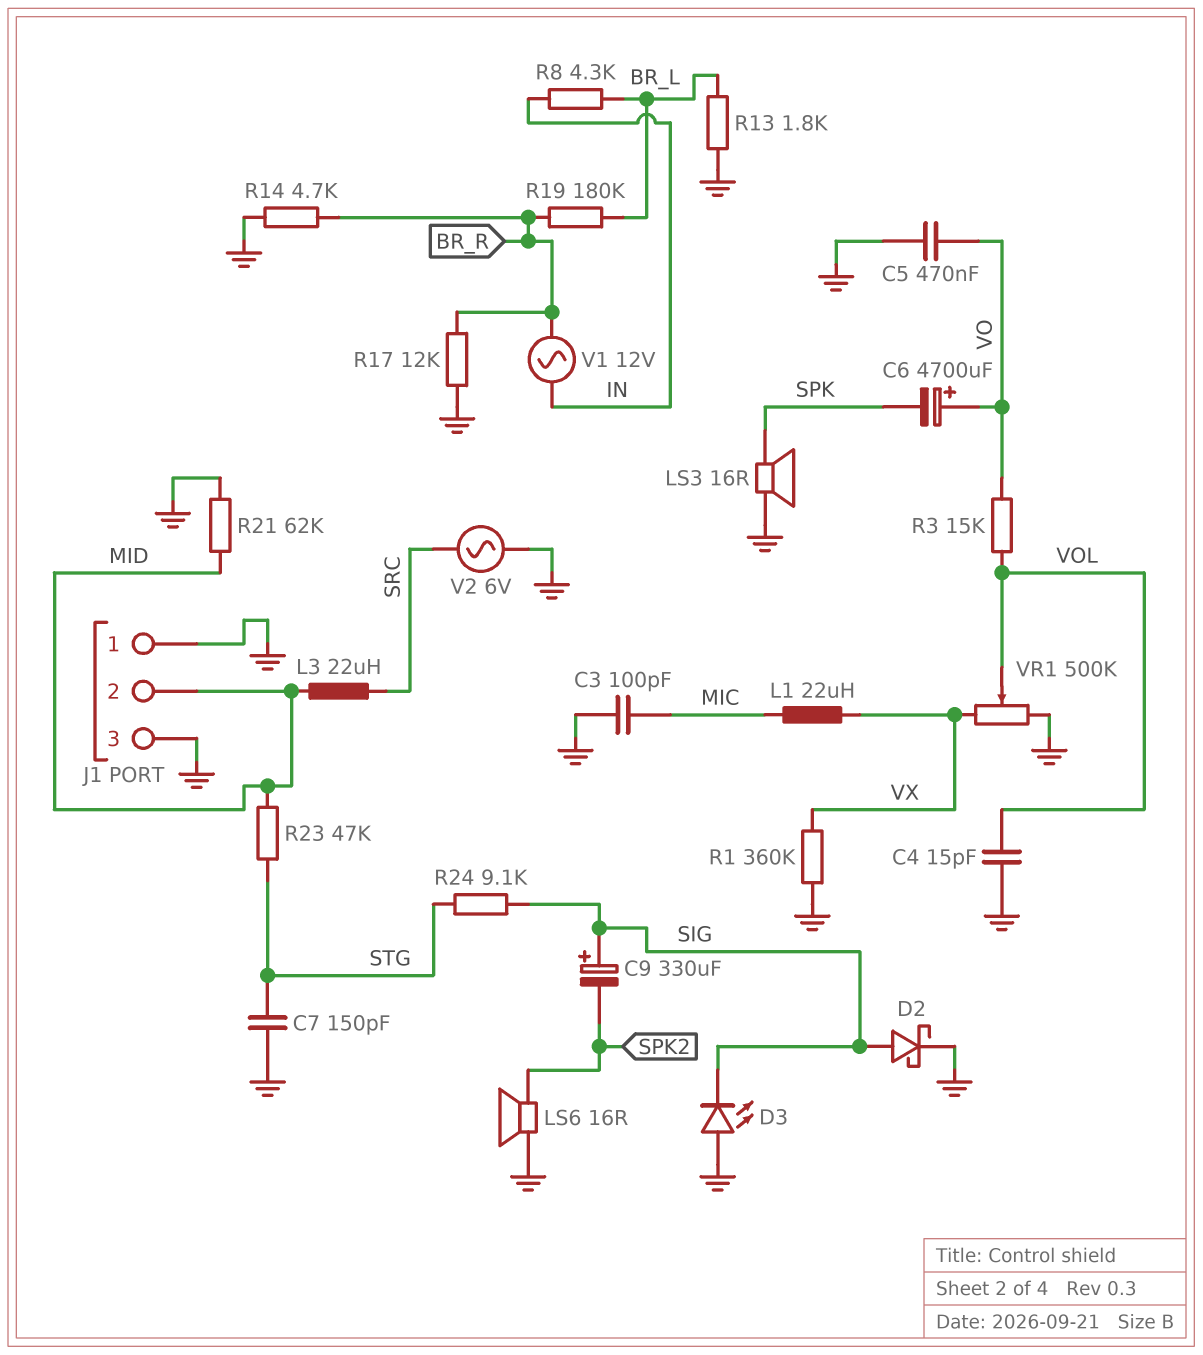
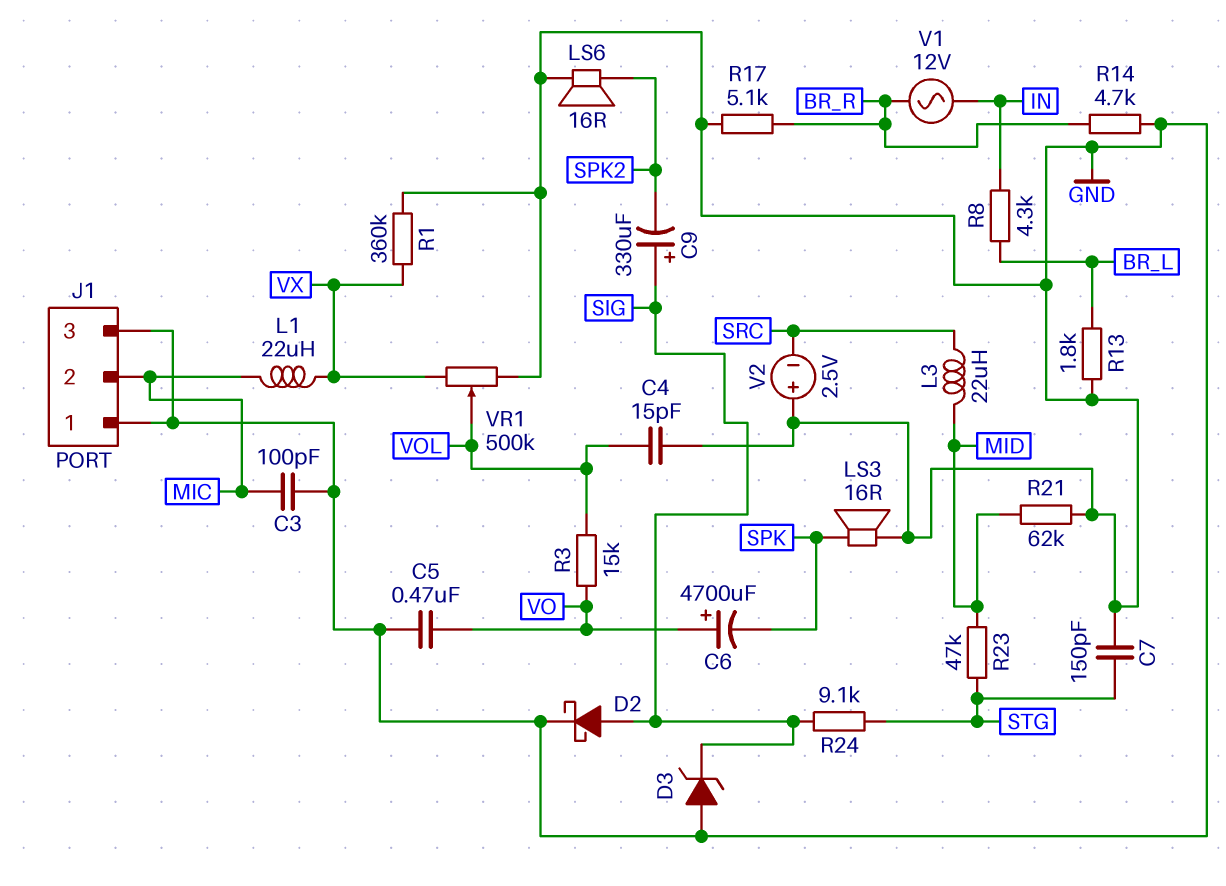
D3: LED (A GND, K SIG) -> zener (A GND, K SIG)
J1 pin 2: MID -> MIC
R17: 12k (BR_R, GND) -> 5.1k (BR_R, GND)
R19: 180k (BR_L, BR_R) -> none
V2: AC 6V (GND, SRC) -> 2.5V (plus GND, minus SRC)

